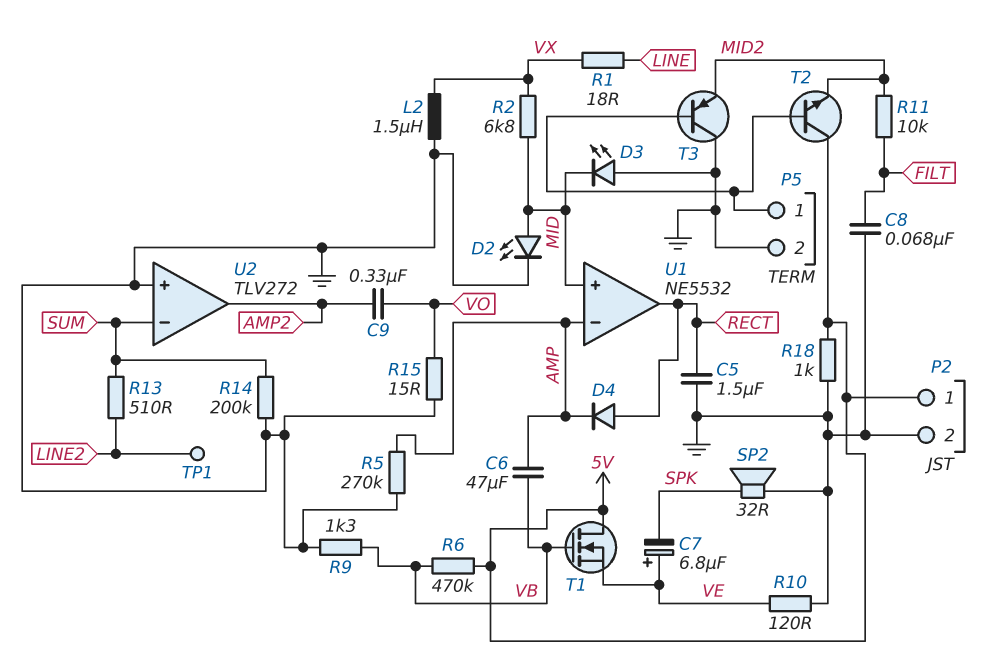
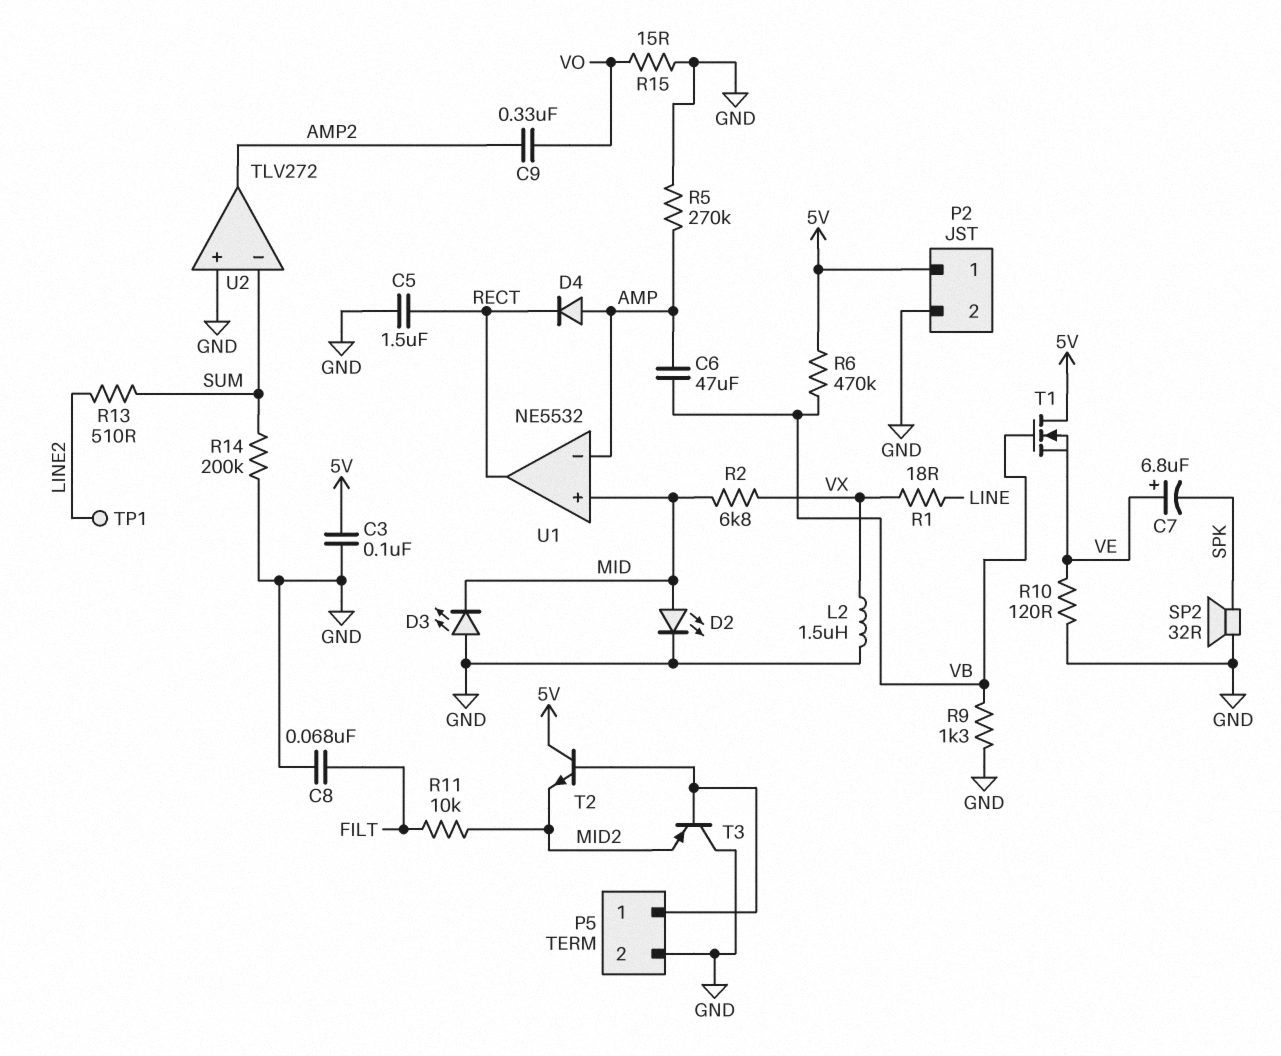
C3: none -> 100nF (5V, GND)
D4: diode (A RECT, K AMP) -> diode (A AMP, K RECT)
R18: 1k (5V, GND) -> none

